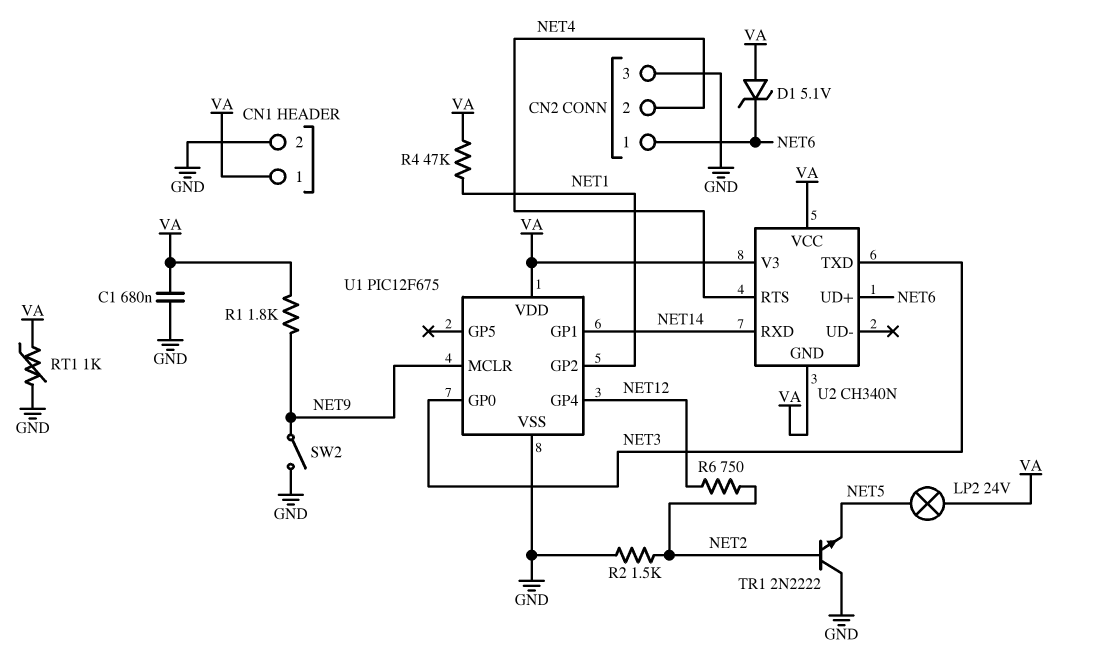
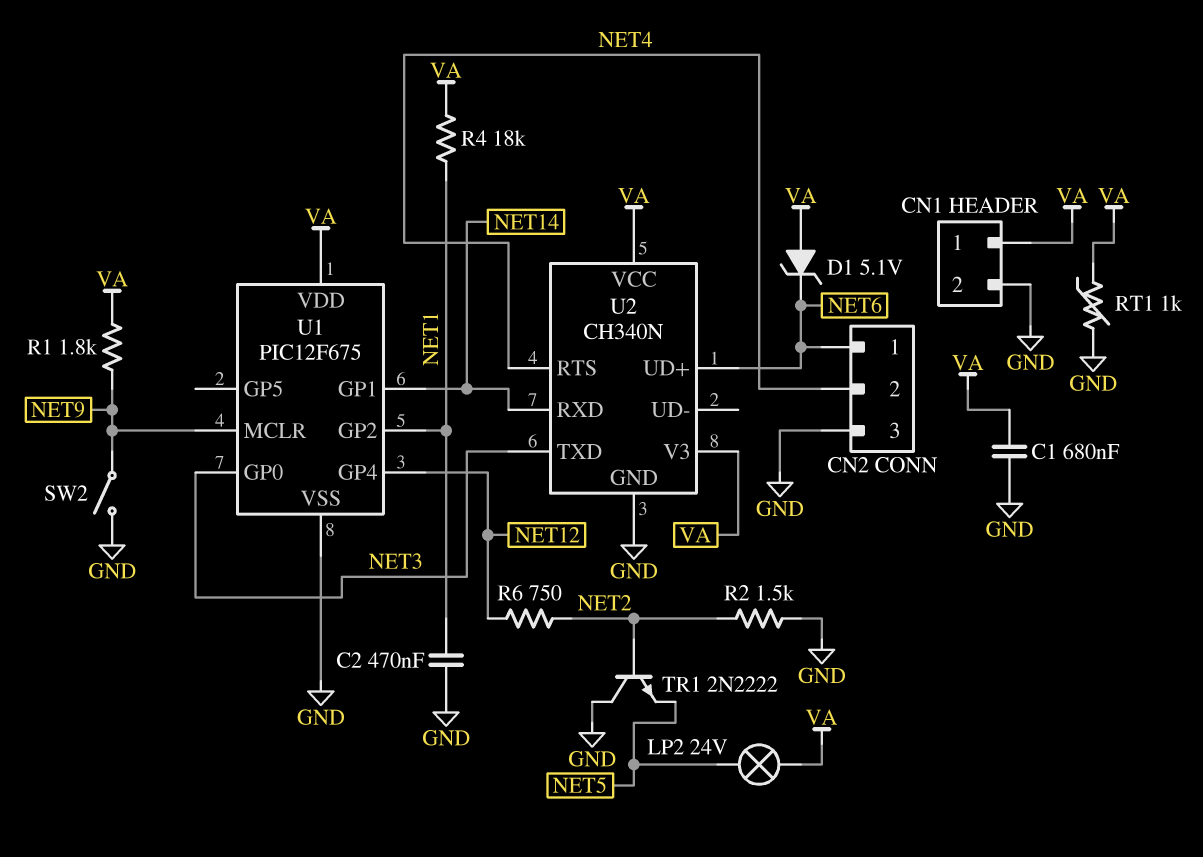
C2: none -> 470nF (GND, NET1)
R4: 47k (NET1, VA) -> 18k (NET1, VA)
U2 pin GND: VA -> GND

